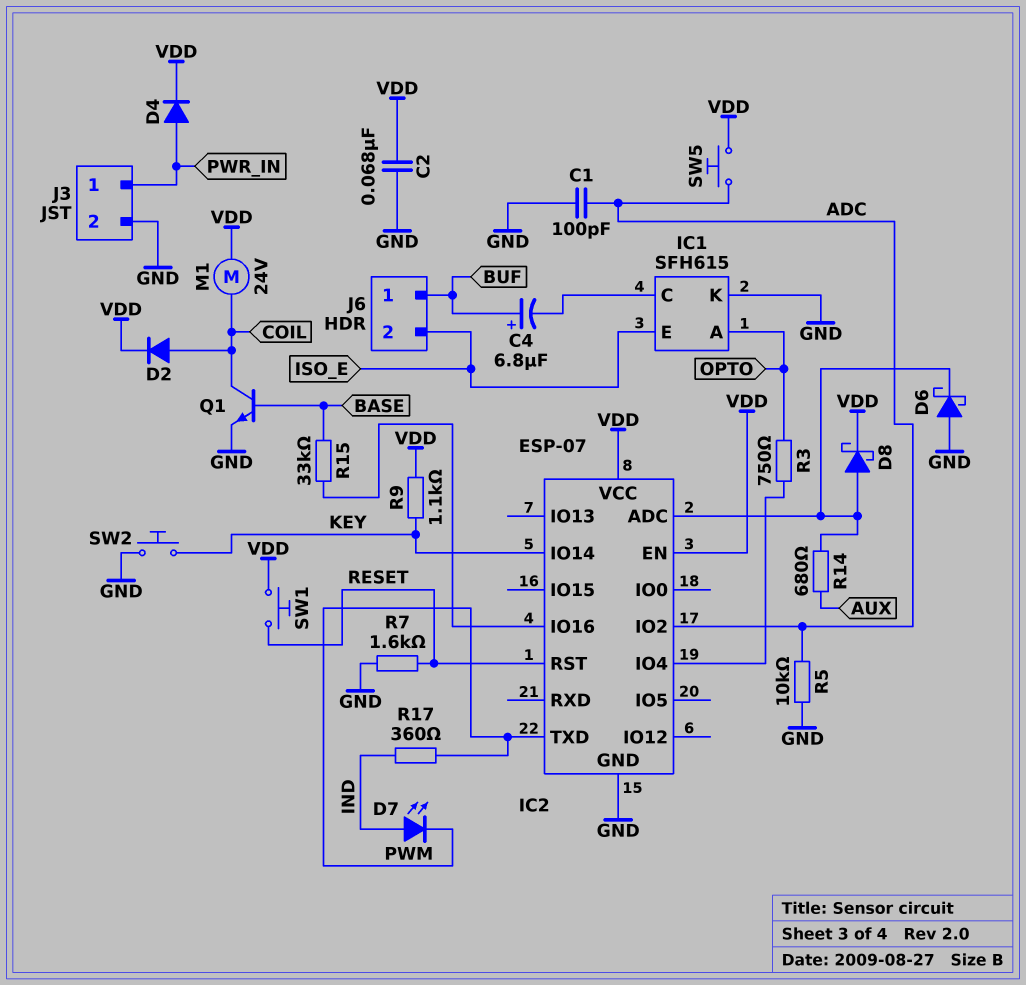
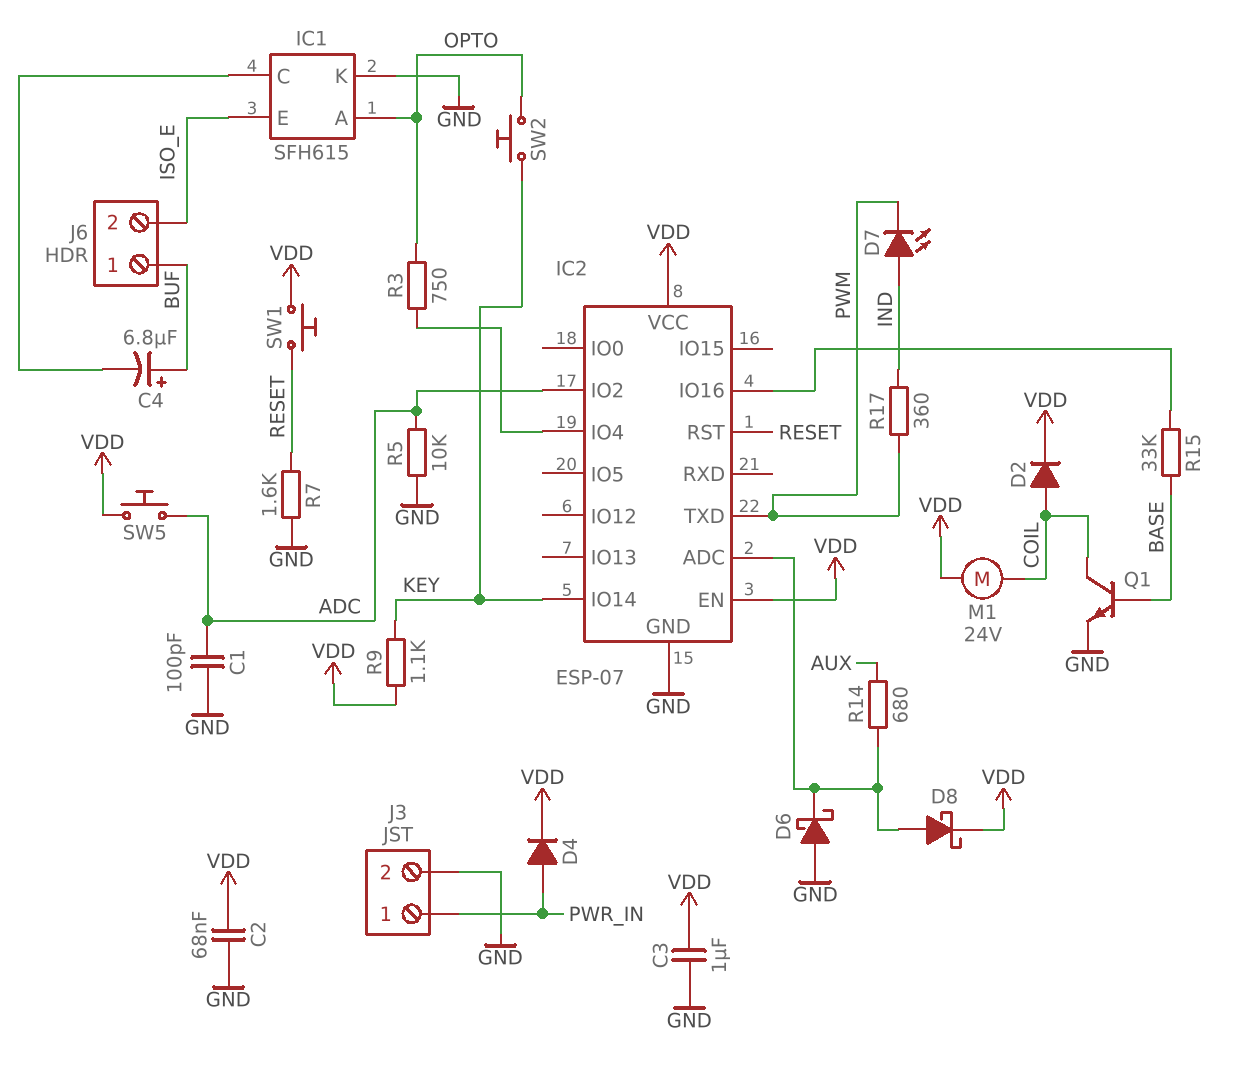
C3: none -> 1uF (GND, VDD)
SW2: button (GND, KEY) -> button (KEY, OPTO)

